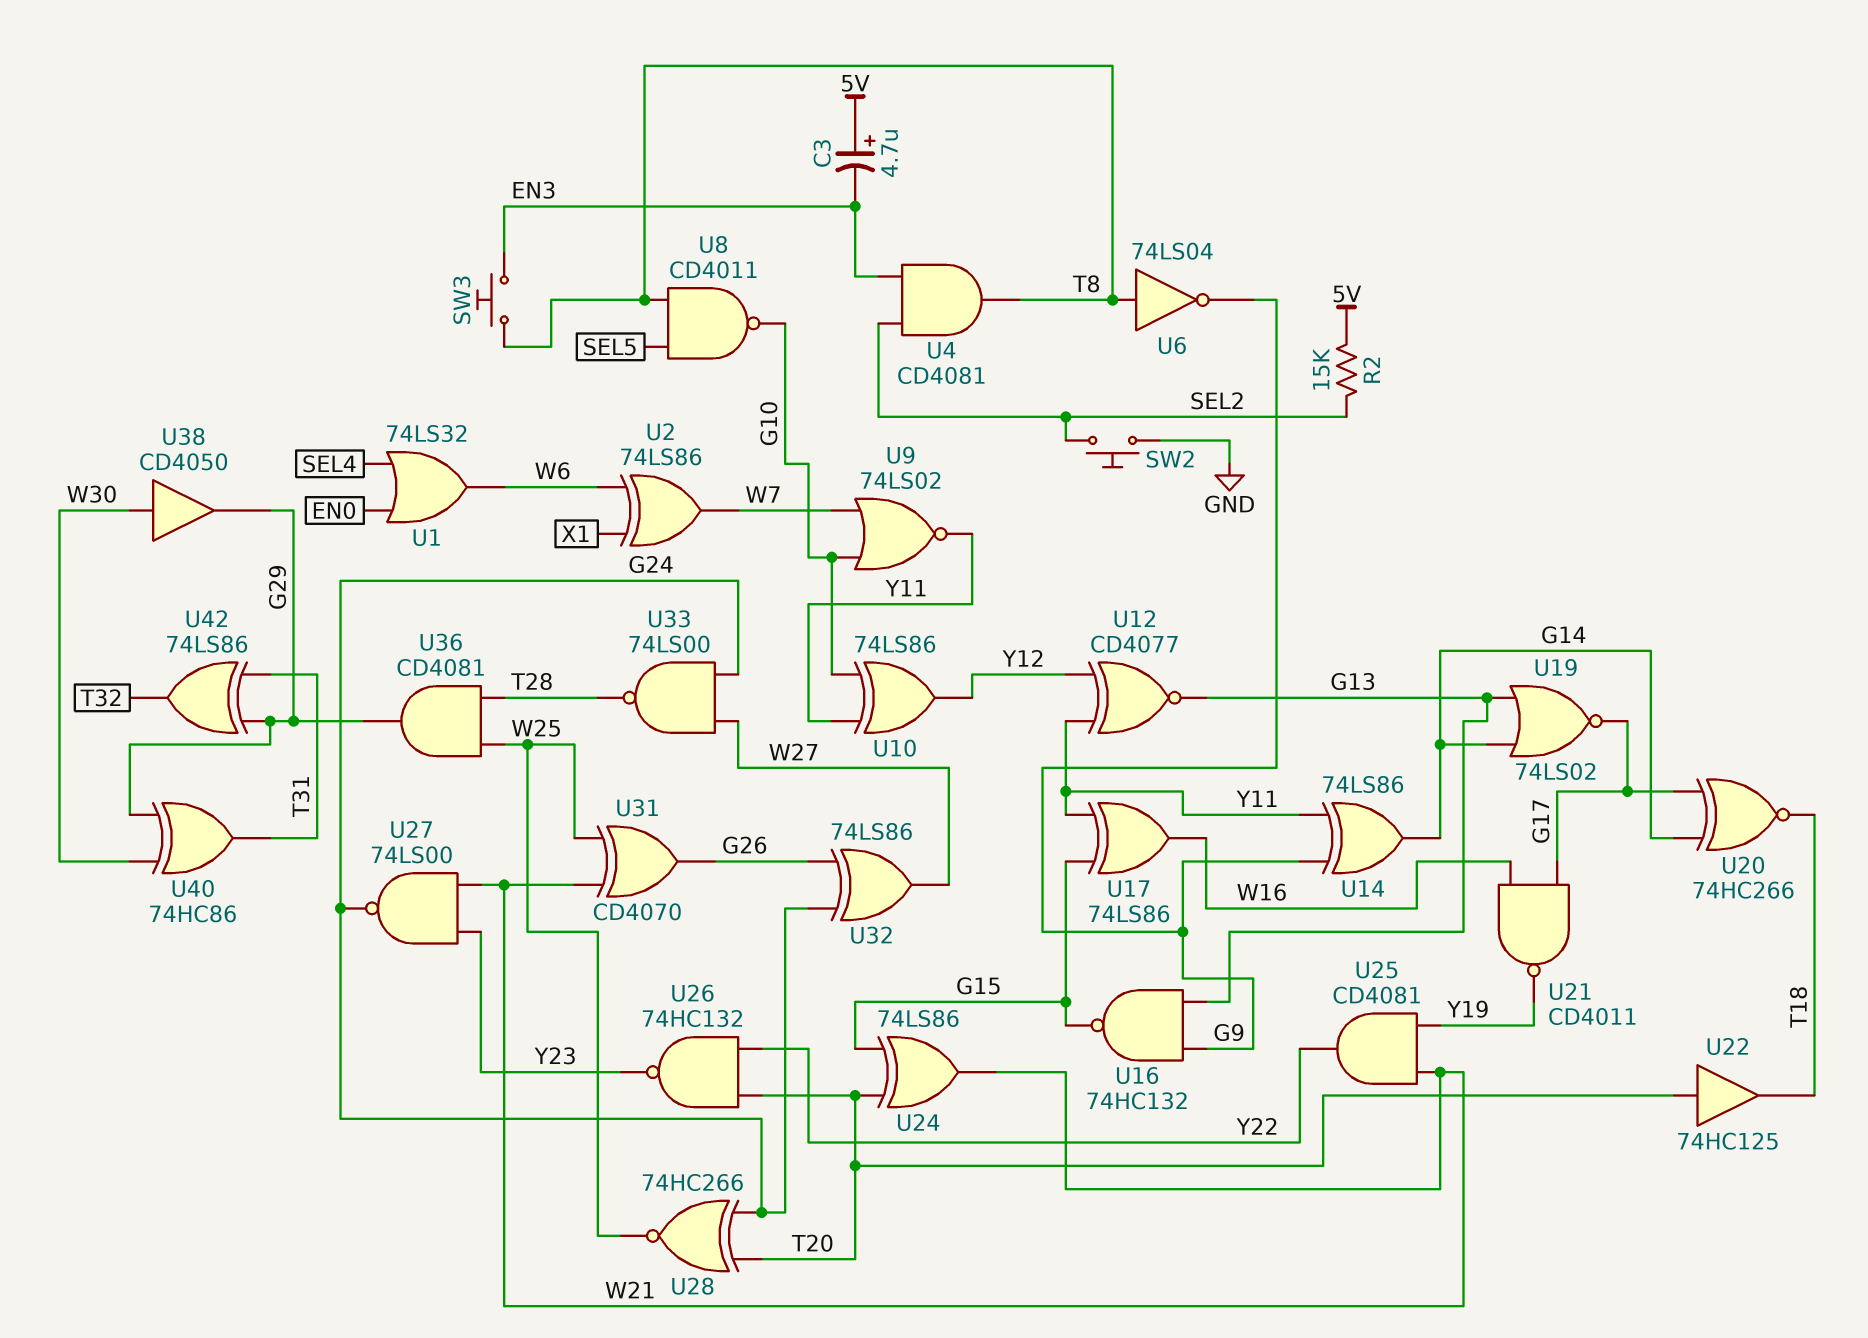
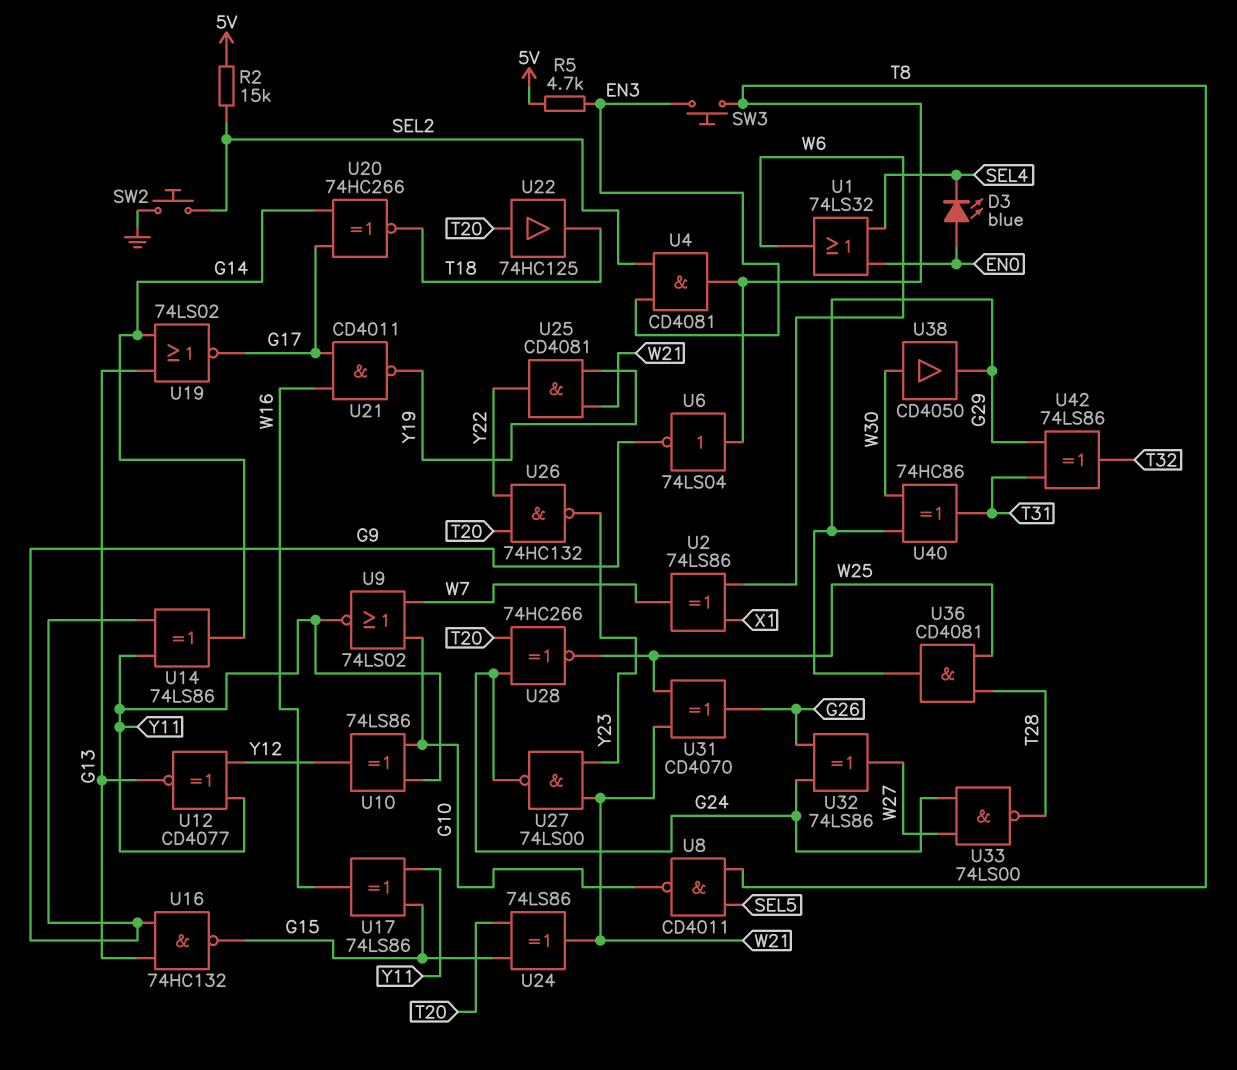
C3: 4.7uF (plus 5V, minus EN3) -> none
D3: none -> LED blue (A EN0, K SEL4)
R5: none -> 4.7k (5V, EN3)

